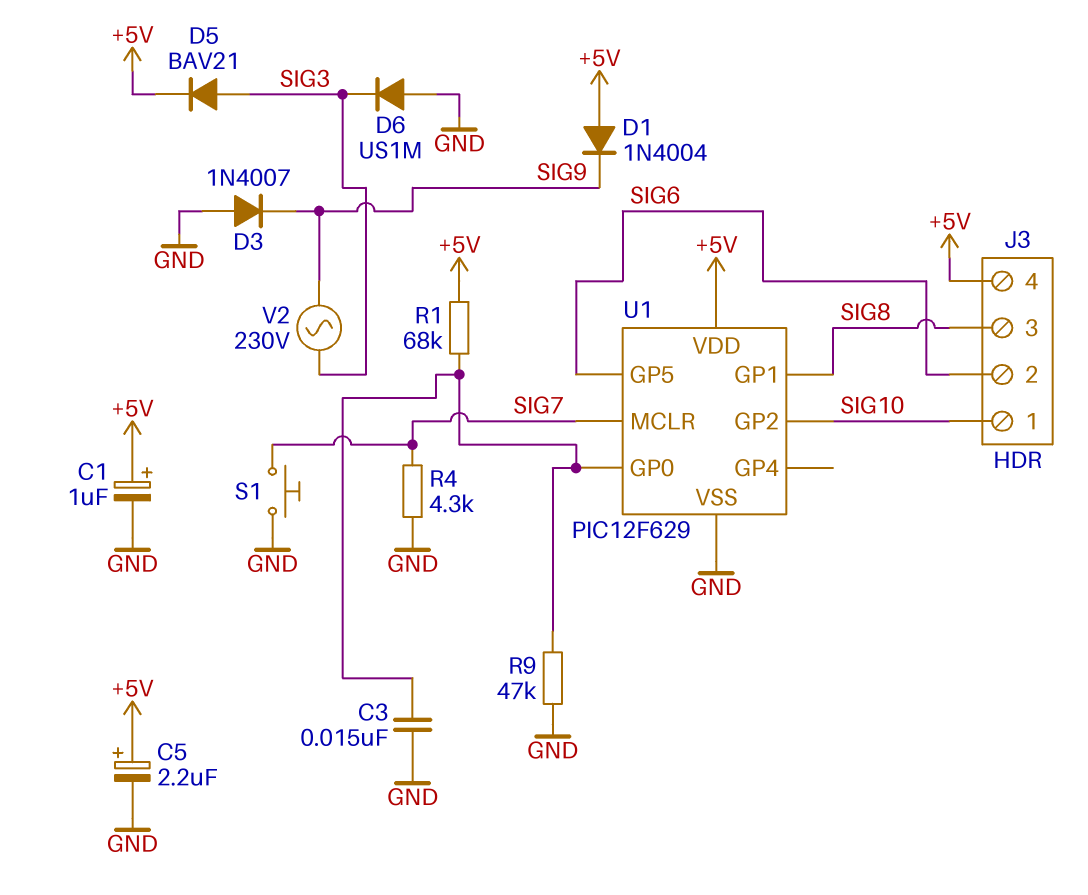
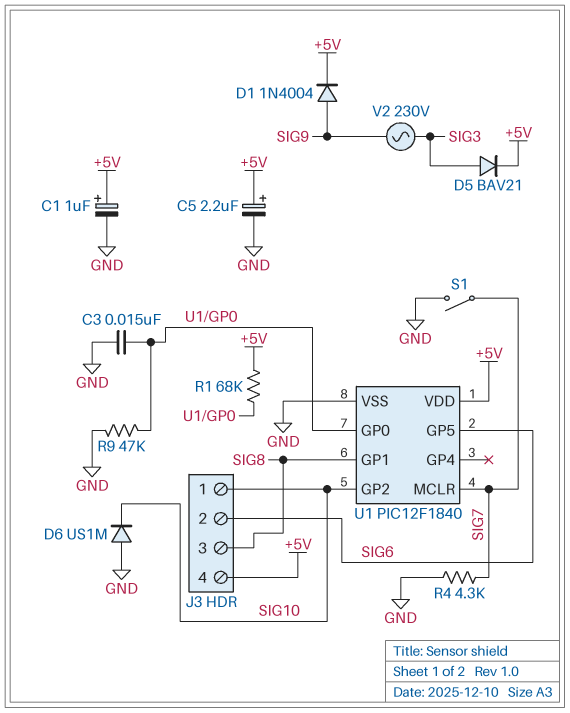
D1: diode 1N4004 (A +5V, K SIG9) -> diode 1N4004 (A SIG9, K +5V)
D3: diode 1N4007 (A GND, K SIG9) -> none
D6: diode US1M (A GND, K SIG3) -> diode US1M (A GND, K SIG10)
S1: button (GND, SIG7) -> switch (GND, SIG7)
U1: PIC12F629 -> PIC12F1840

